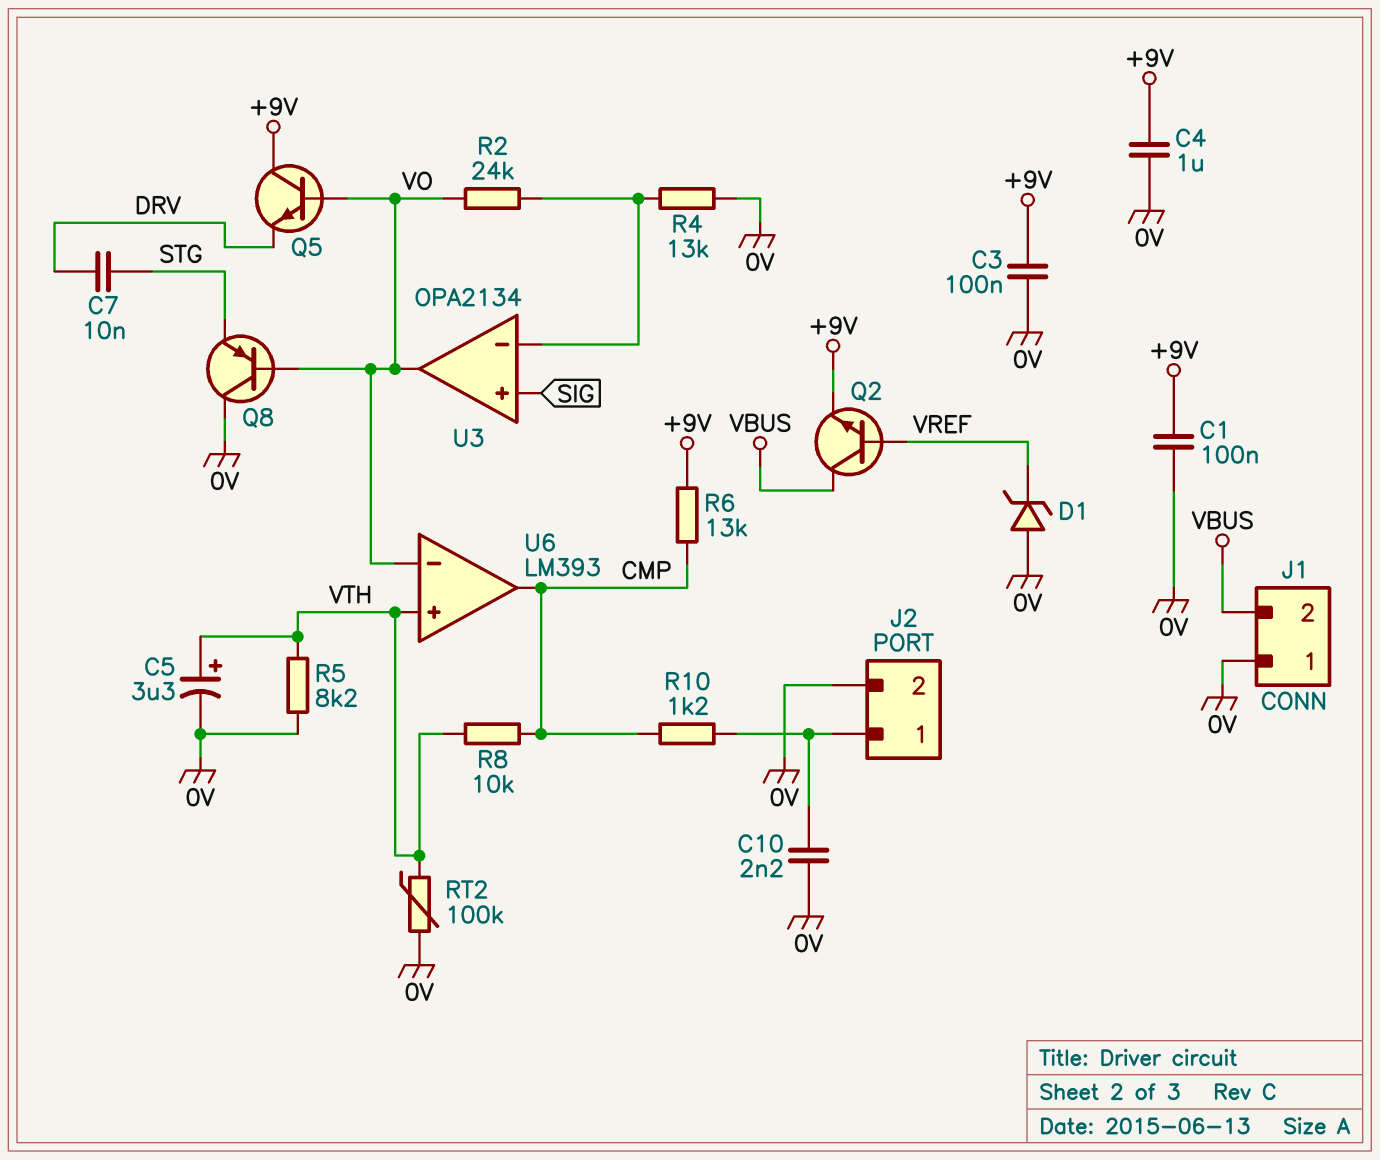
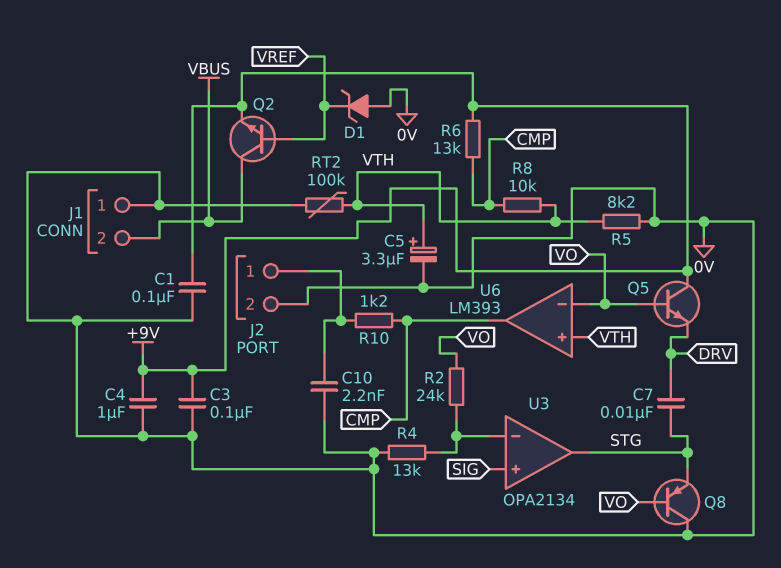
U3 pin out: VO -> STG

